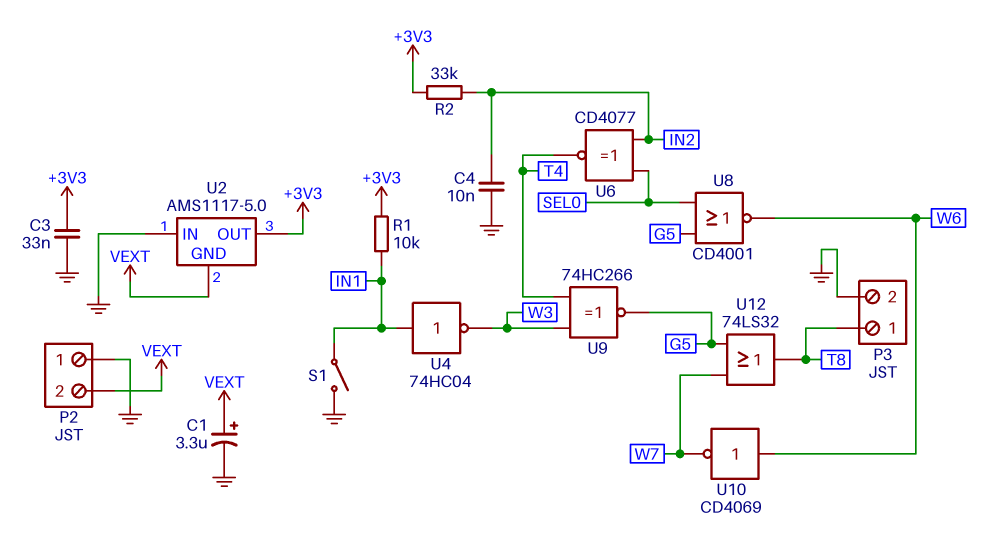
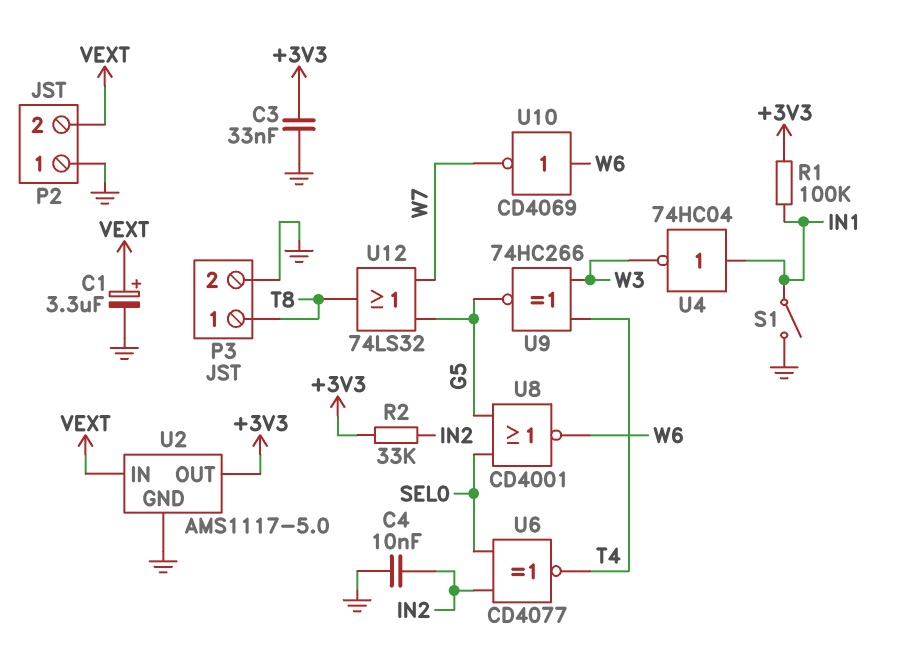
R1: 10k (+3V3, IN1) -> 100k (+3V3, IN1)
U2 pin GND: VEXT -> GND
U2 pin IN: GND -> VEXT

